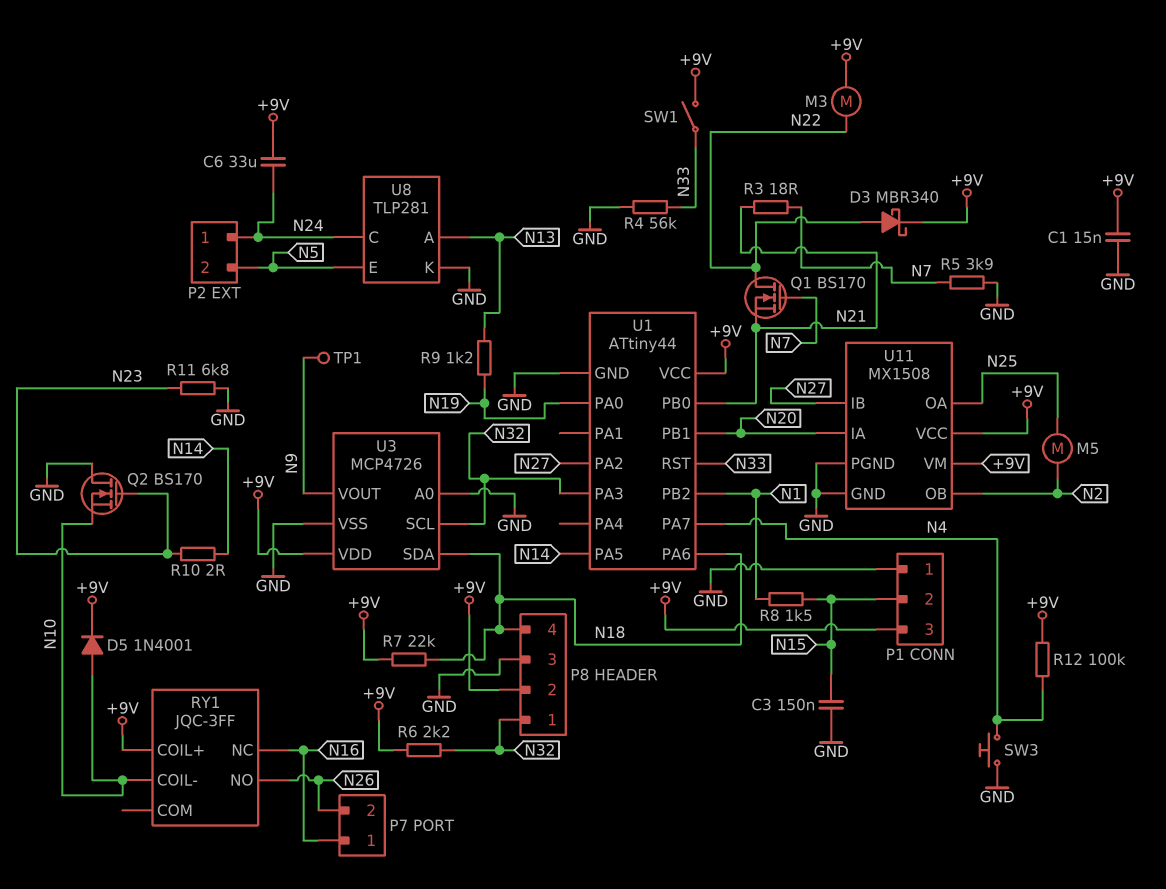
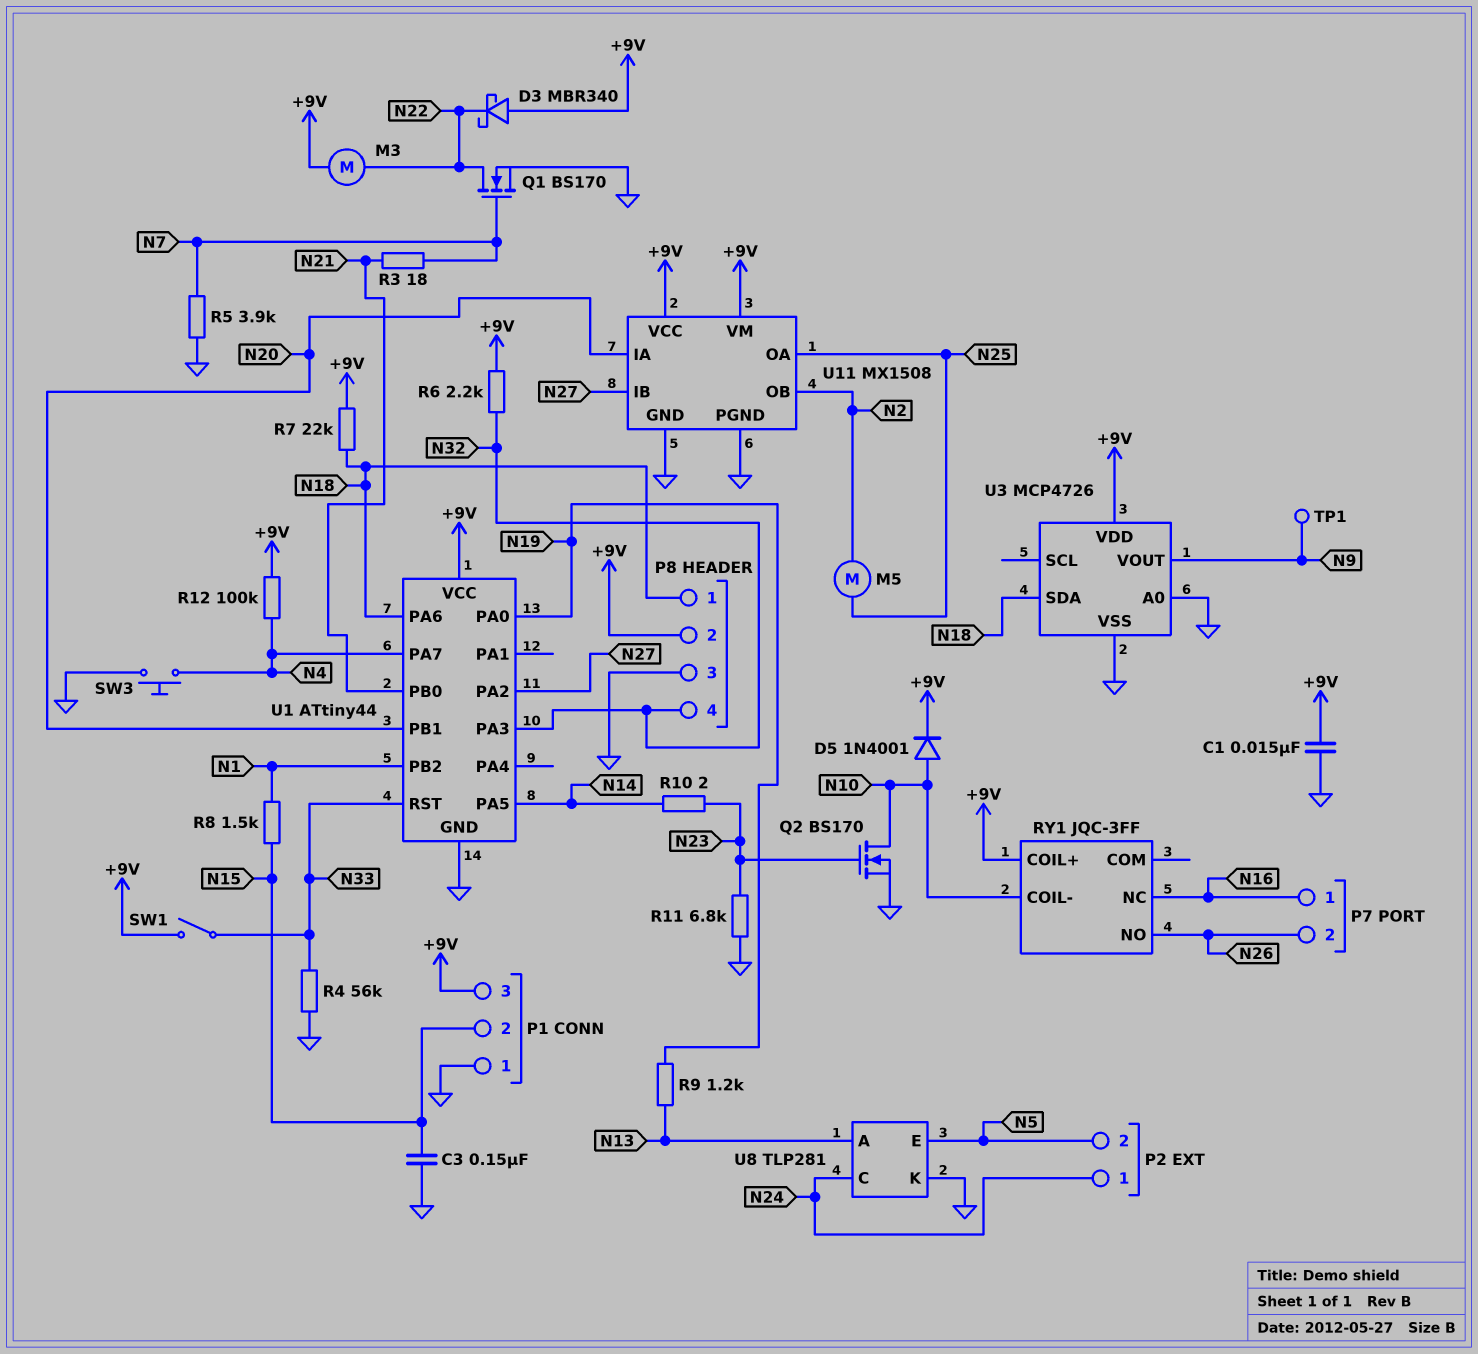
C6: 33uF (+9V, N24) -> none
D3: schottky MBR340 (A N22, K +9V) -> schottky MBR340 (A +9V, K N22)
P8 pin 1: N32 -> N18
P8 pin 4: N18 -> N32
Q1: NMOS BS170 (G N7, D N22, S N21) -> NMOS BS170 (G N7, D N22, S GND)
Q2: NMOS BS170 (G N23, D GND, S N10) -> NMOS BS170 (G N23, D N10, S GND)
U3 pin SCL: N32 -> none

